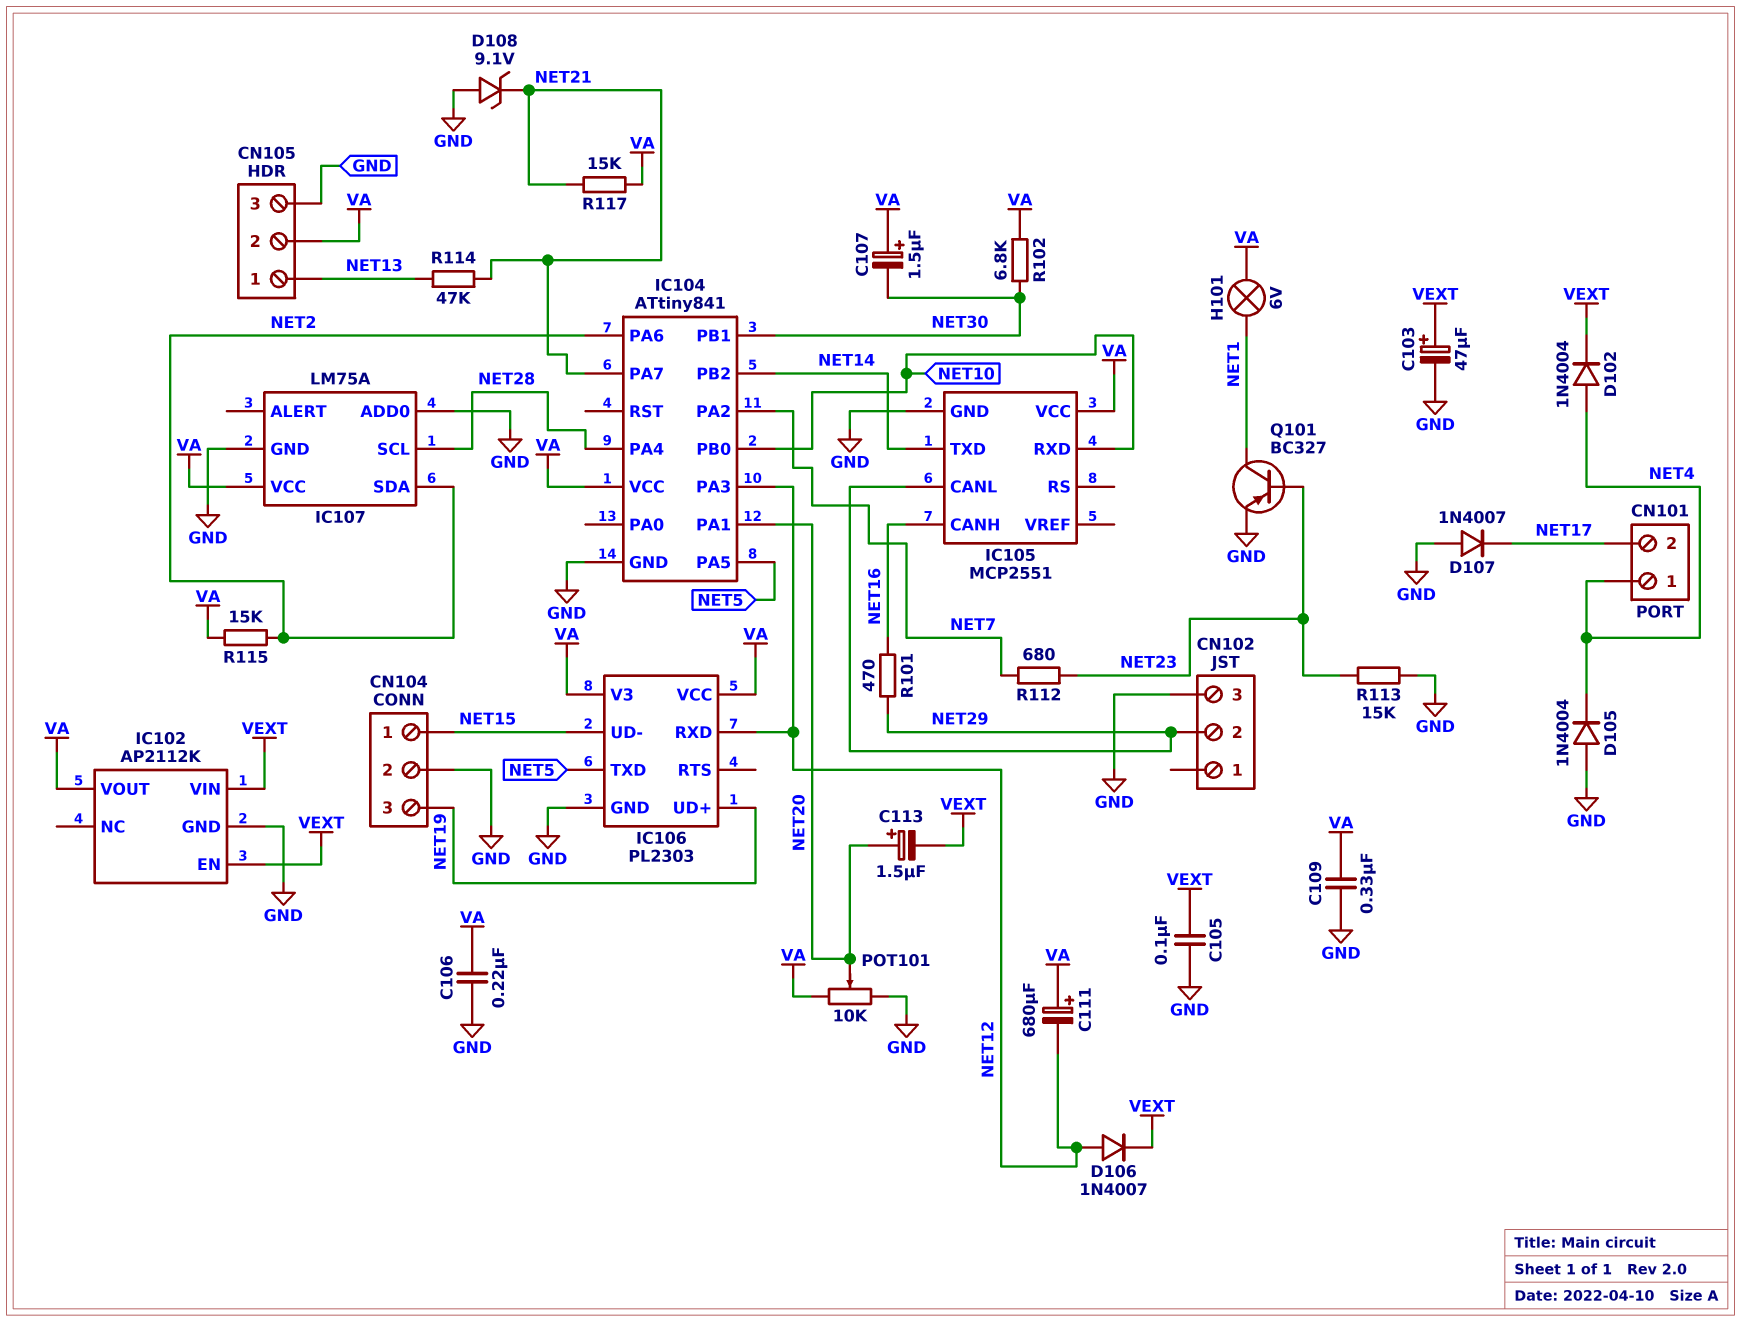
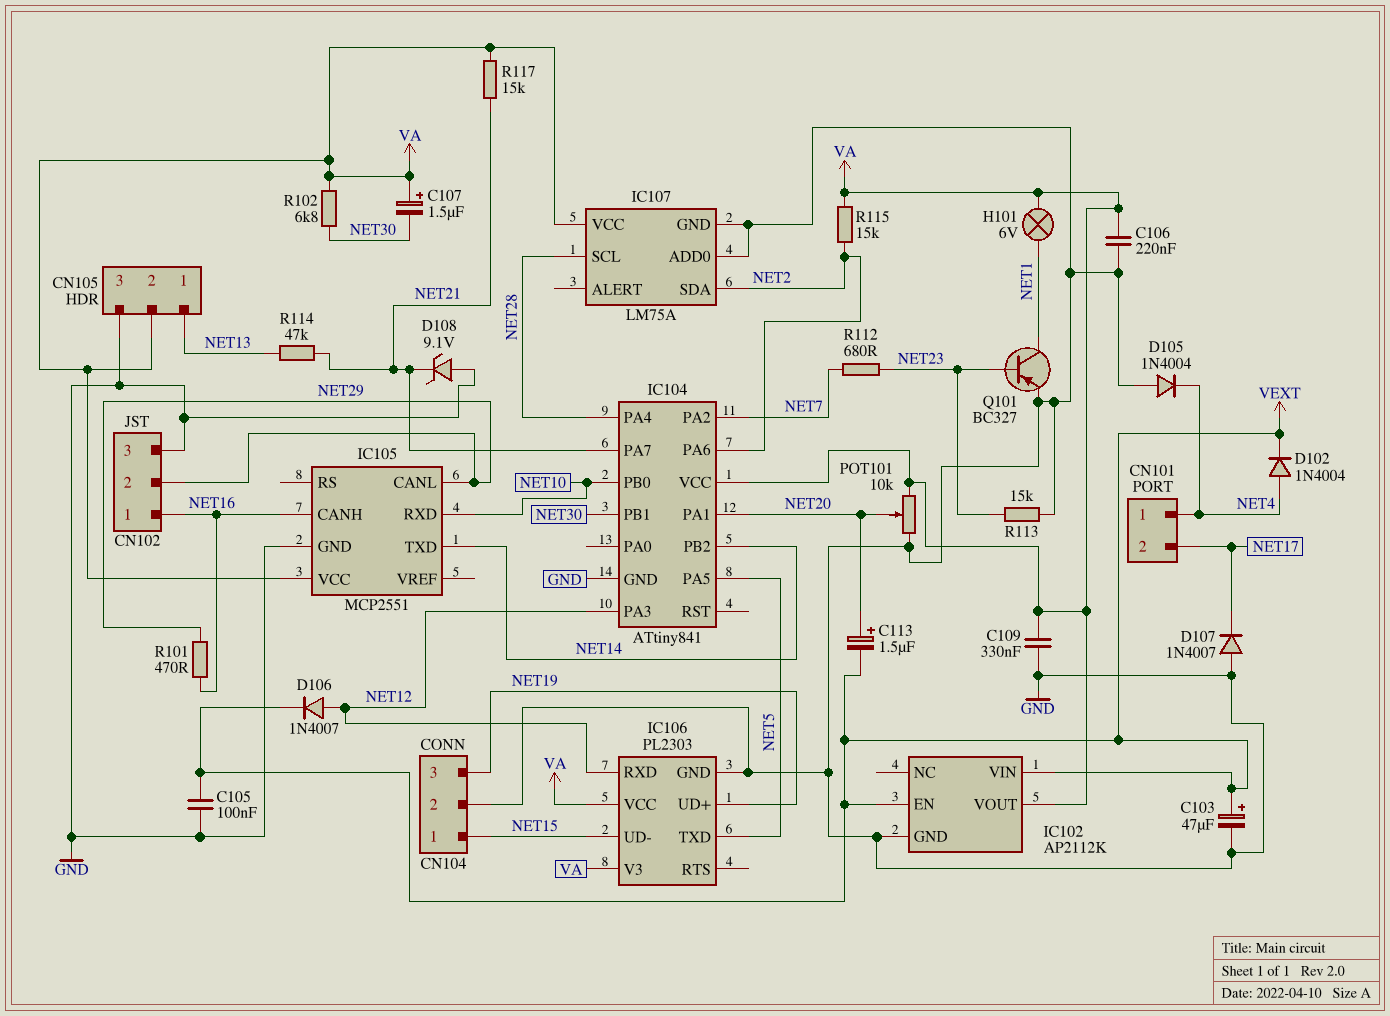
C111: 680uF (plus VA, minus NET12) -> none
CN102 pin 1: none -> NET16

